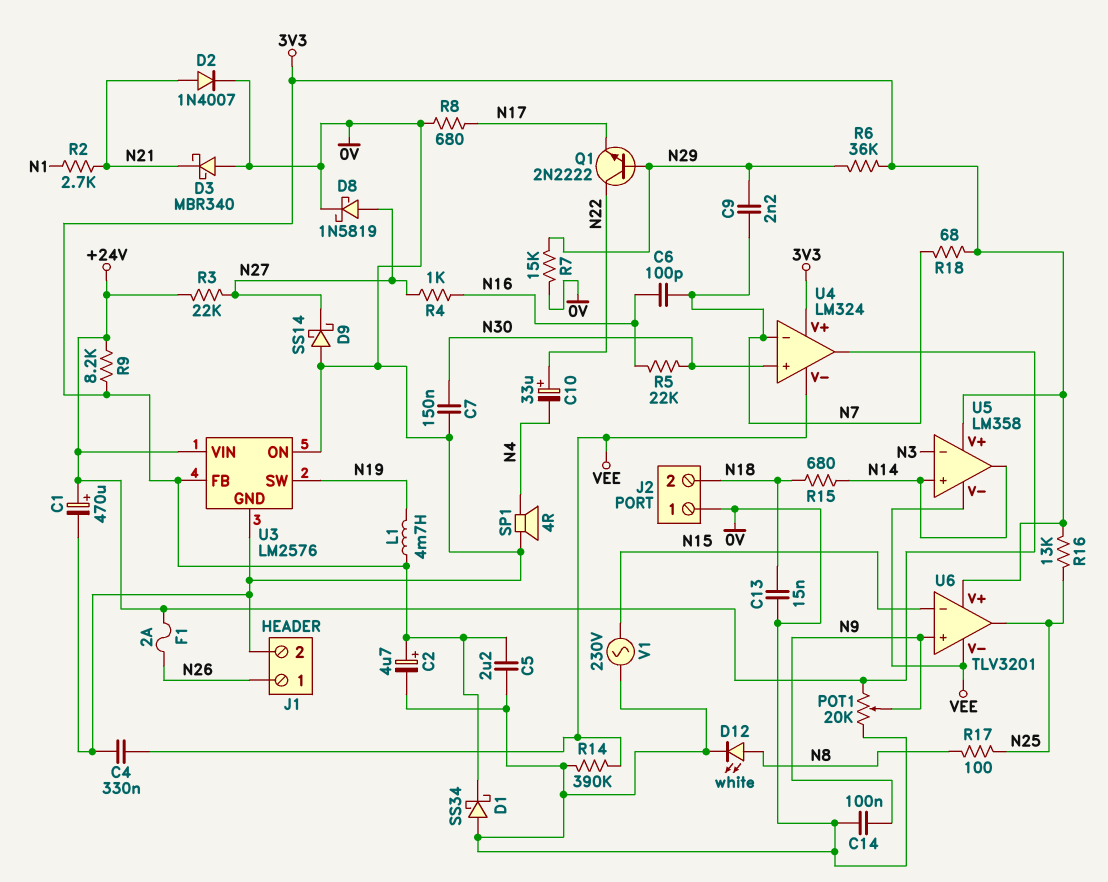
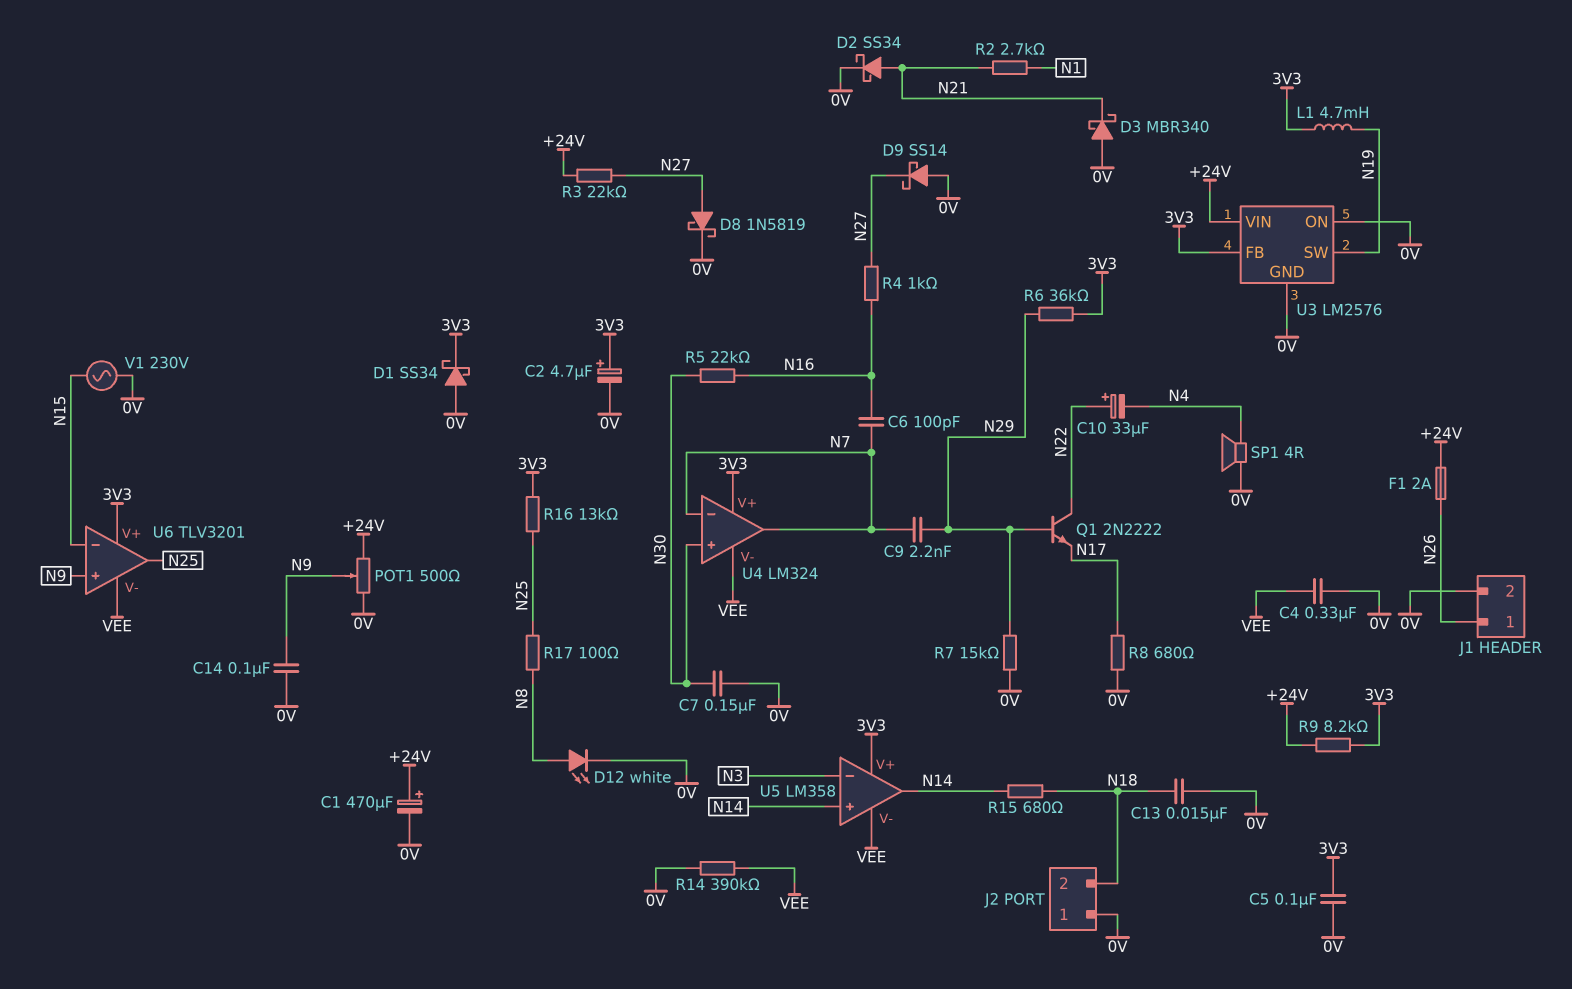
C5: 2.2uF (0V, 3V3) -> 100nF (0V, 3V3)
D2: diode 1N4007 (A N21, K 0V) -> schottky SS34 (A N21, K 0V)
POT1: 20k (+24V, 0V, wiper N9) -> 500 (+24V, 0V, wiper N9)
R18: 68 (3V3, N7) -> none
U4 pin out: +24V -> N7

